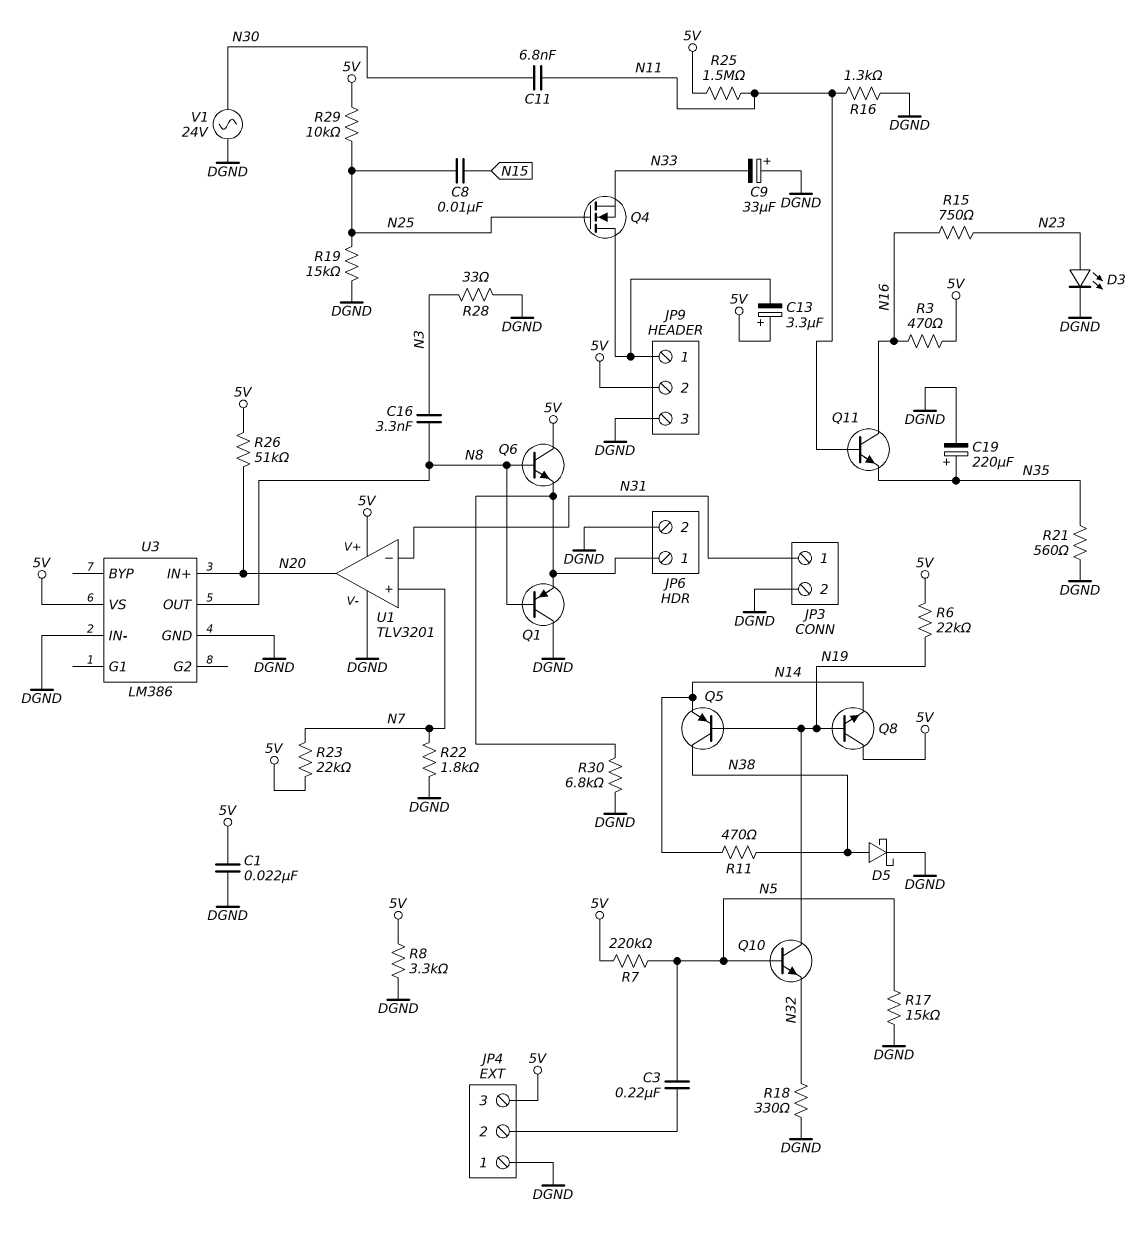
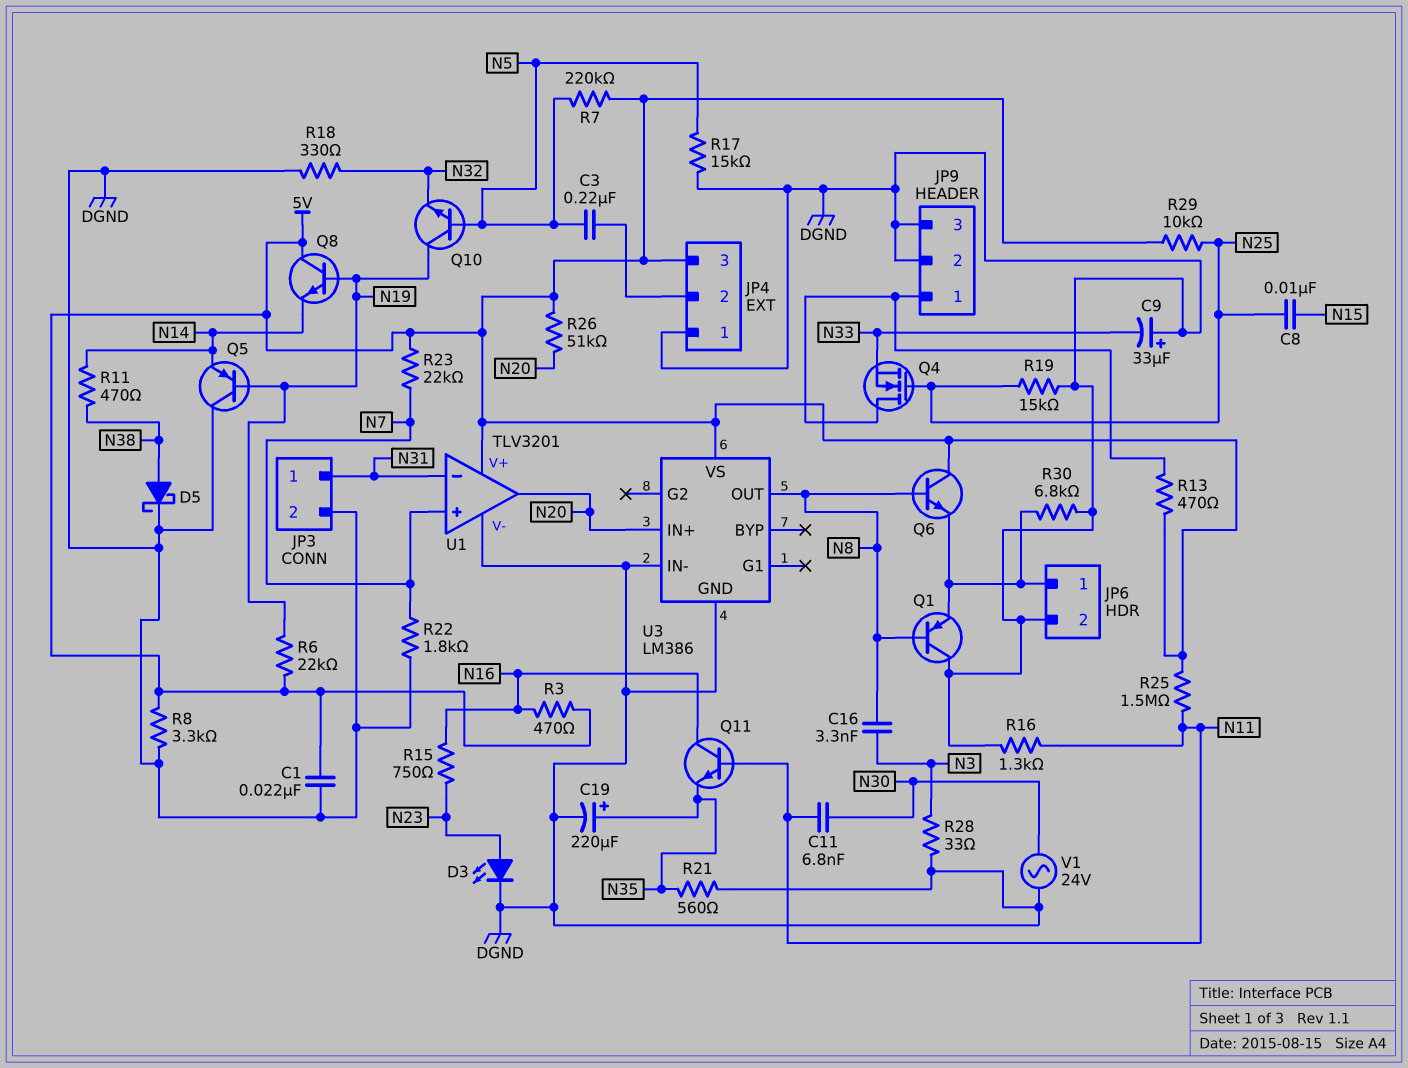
C13: 3.3uF (plus 5V, minus JP9/1) -> none
JP9 pin 2: 5V -> DGND
Q5: PNP (B N19, C N38, E N14) -> PNP (B N19, C DGND, E N14)
R13: none -> 470 (5V, JP9/1)

